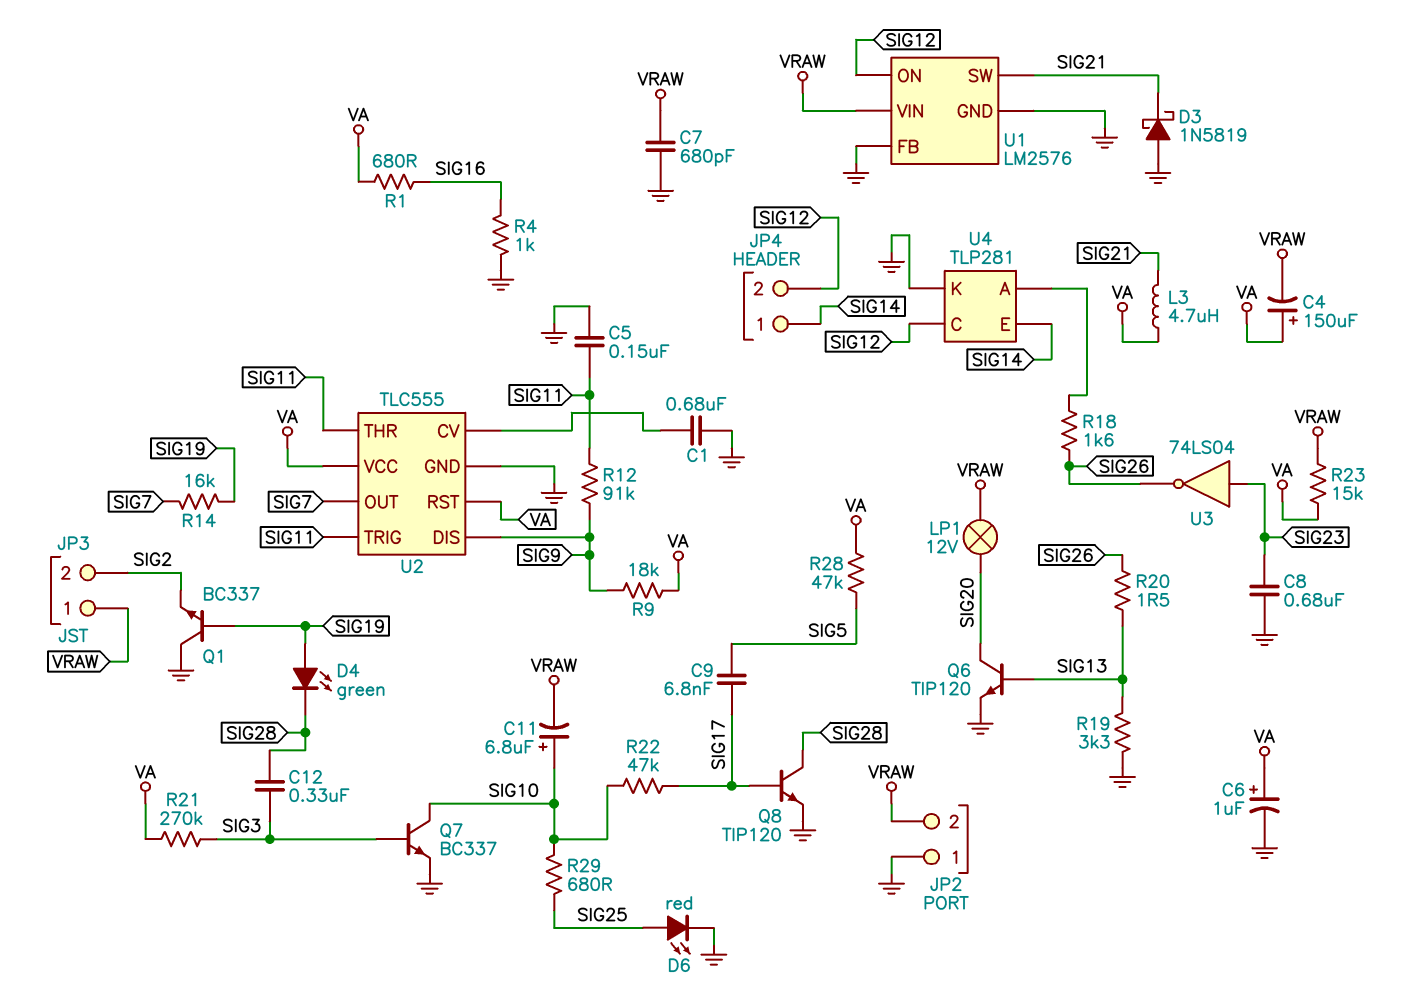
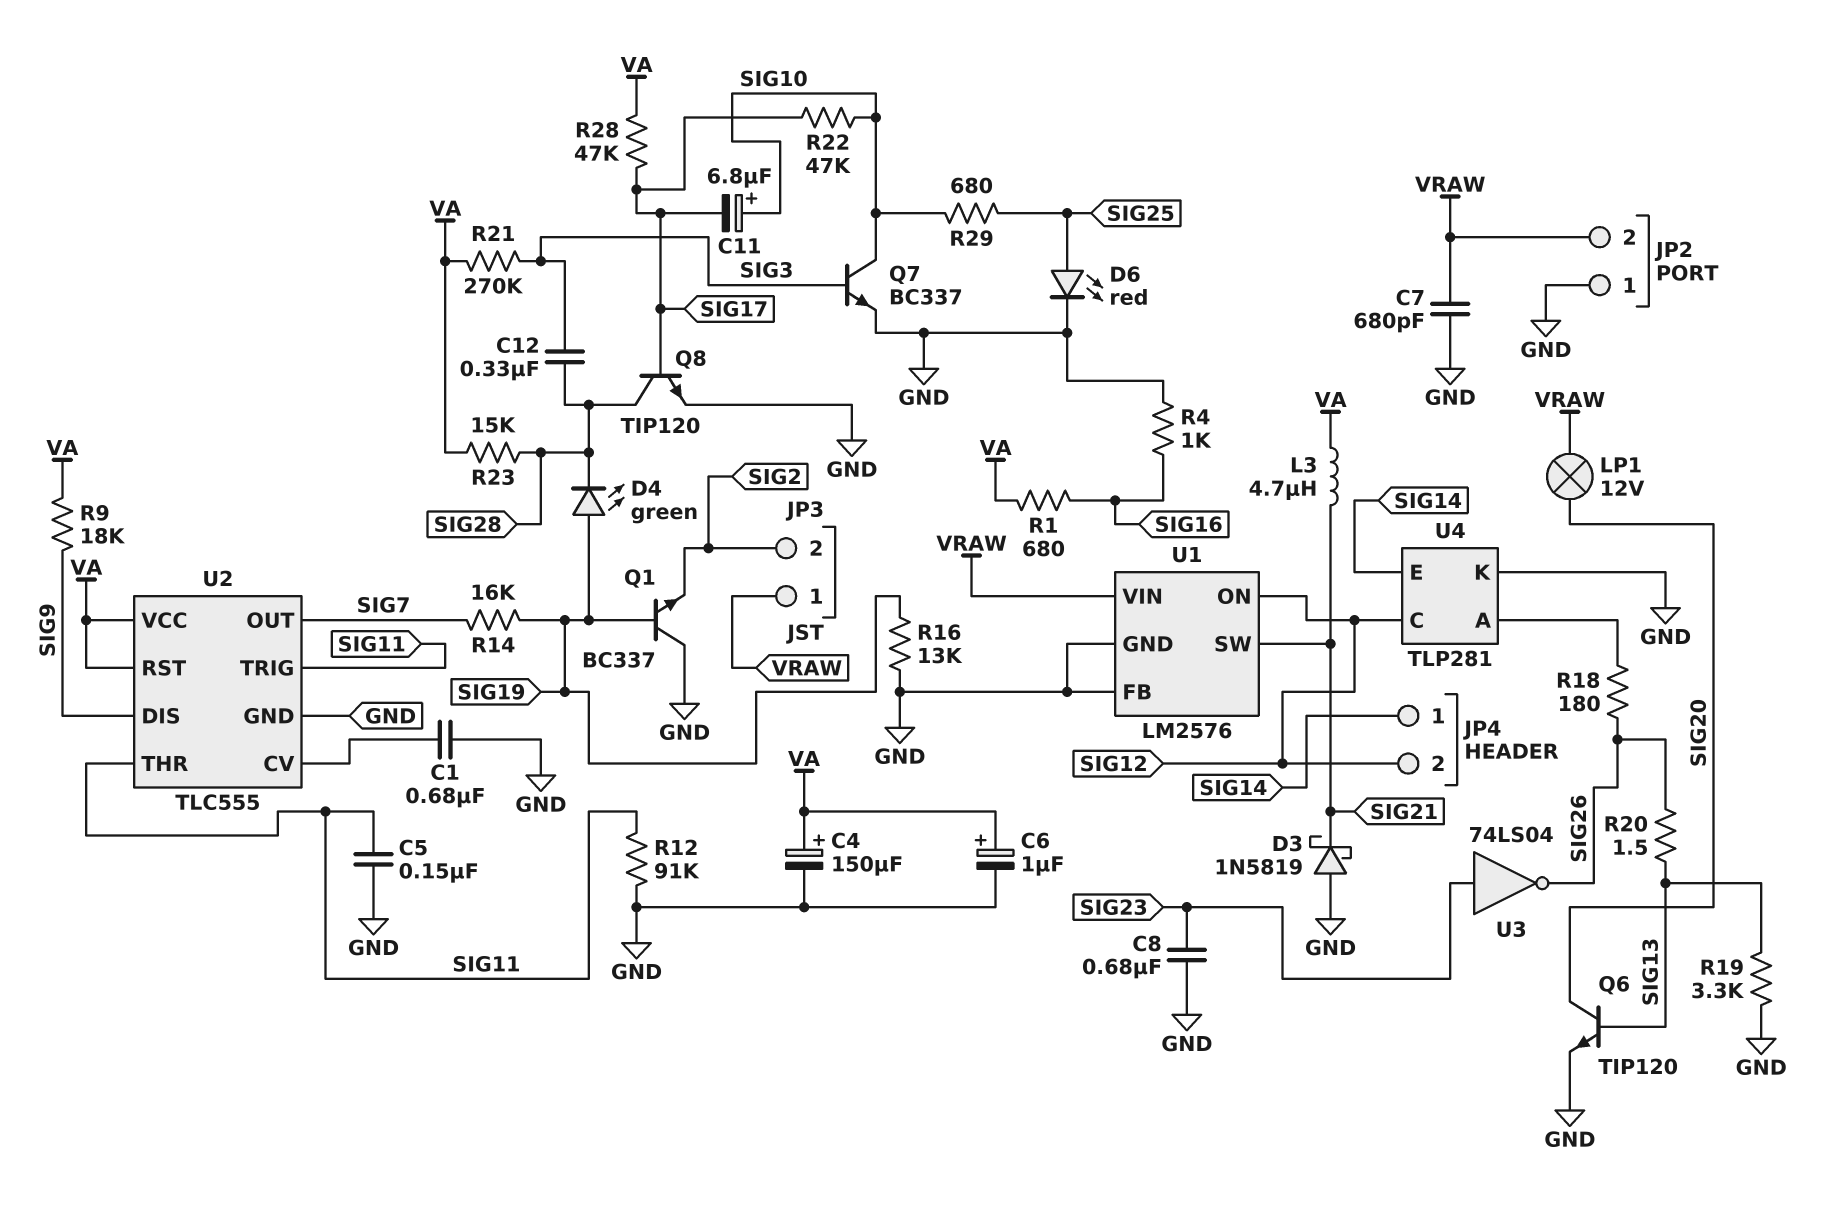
C4: 150uF (plus VA, minus VRAW) -> 150uF (plus VA, minus GND)
C9: 6.8nF (SIG5, SIG17) -> none
C11: 6.8uF (plus SIG10, minus VRAW) -> 6.8uF (plus SIG10, minus SIG17)
R12: 91k (SIG9, SIG11) -> 91k (GND, SIG11)
R16: none -> 13k (GND, SIG19)
R18: 1.6k (SIG26, U4/A) -> 180 (SIG26, U4/A)
R23: 15k (VA, VRAW) -> 15k (SIG28, VA)
R28: 47k (SIG5, VA) -> 47k (SIG17, VA)

